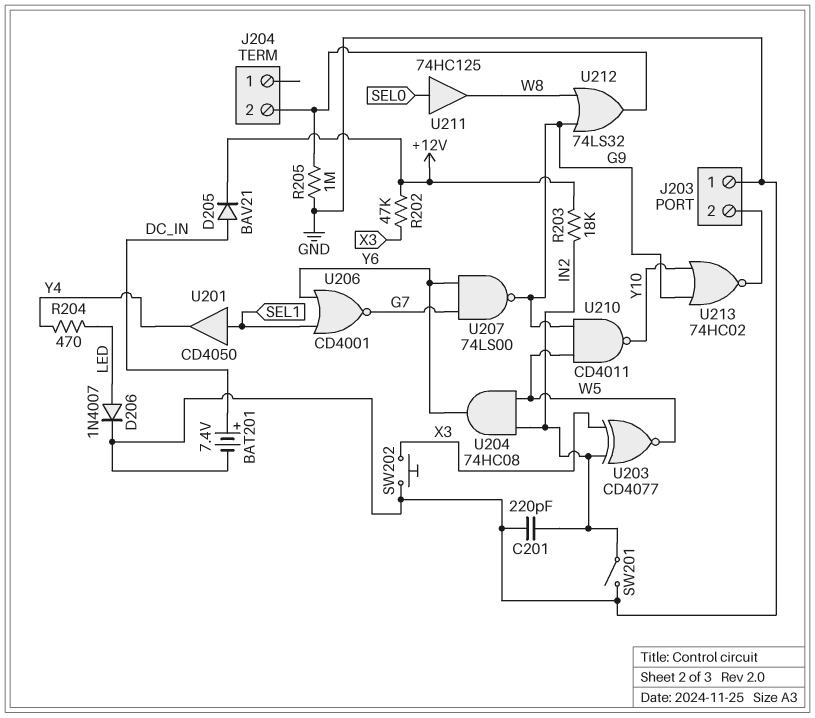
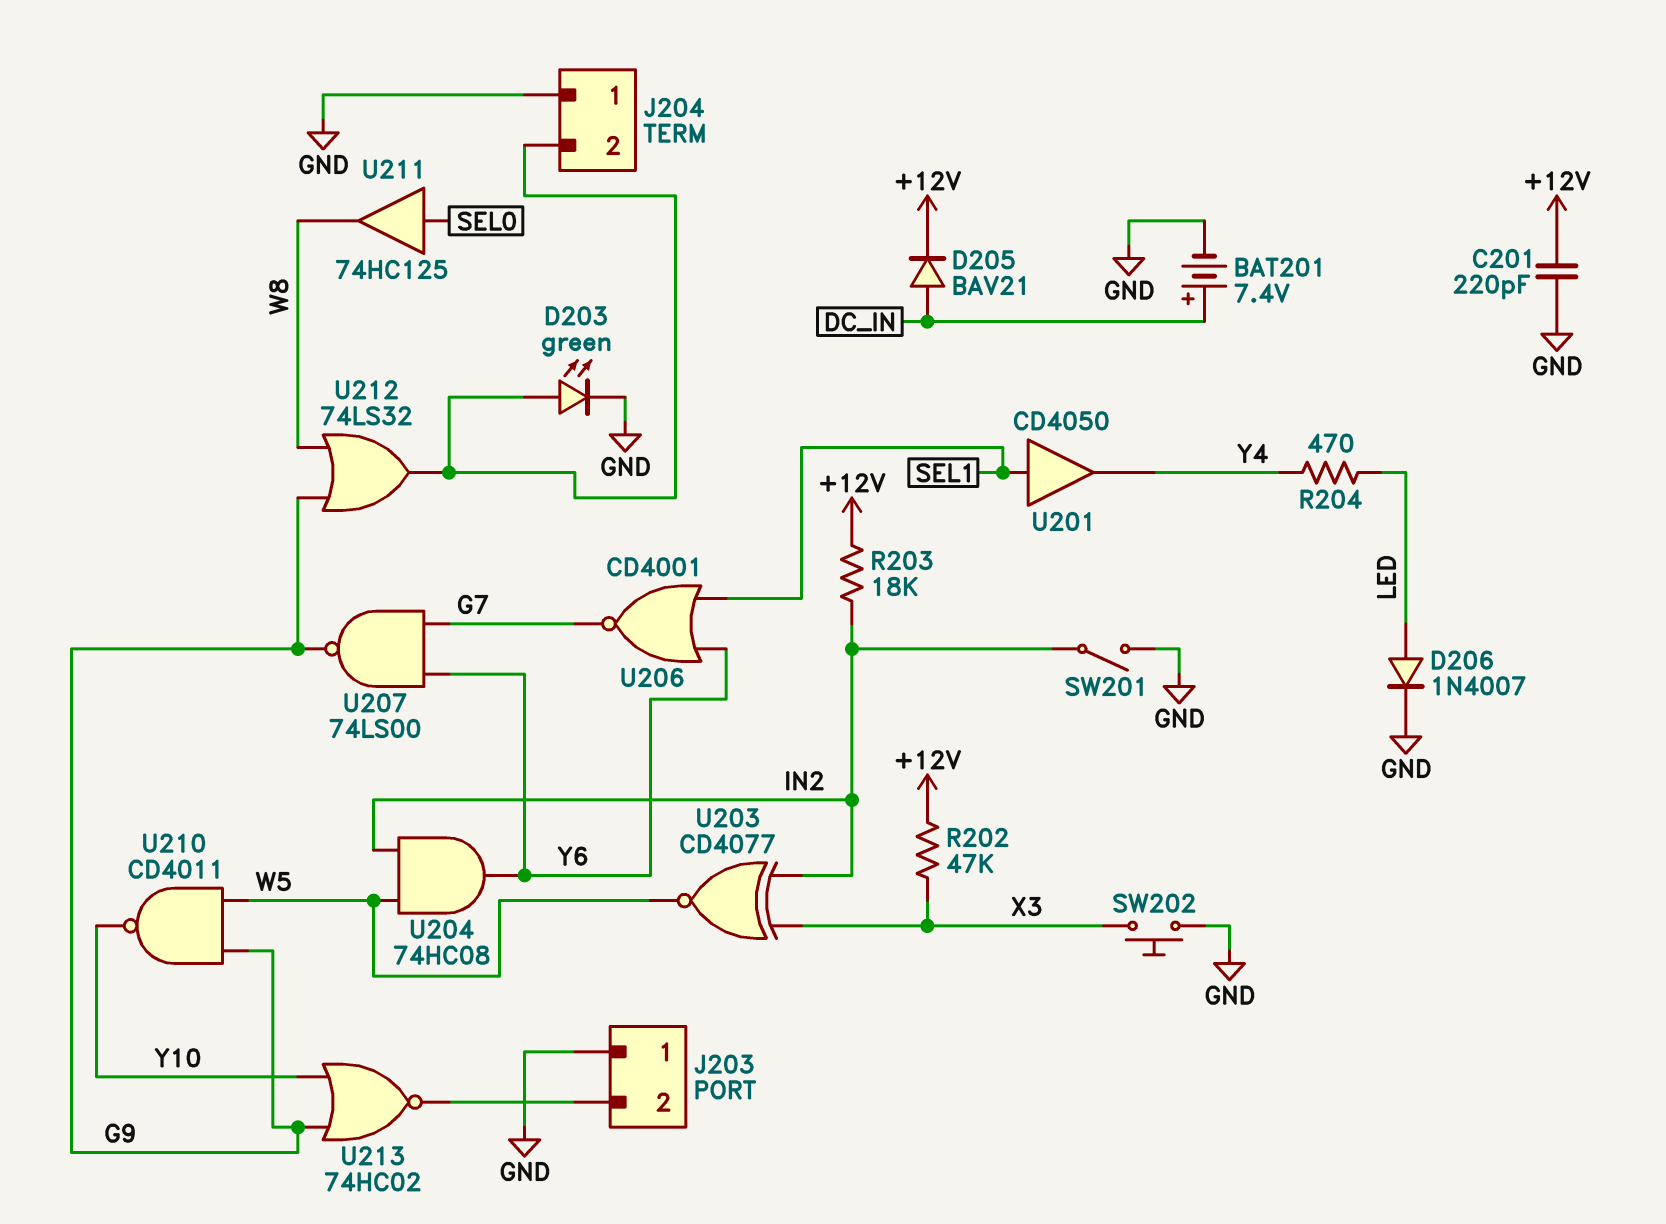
C201: 220pF (GND, IN2) -> 220pF (+12V, GND)
D203: none -> LED green (A J204/2, K GND)
J204 pin 1: none -> GND
R205: 1M (GND, J204/2) -> none

